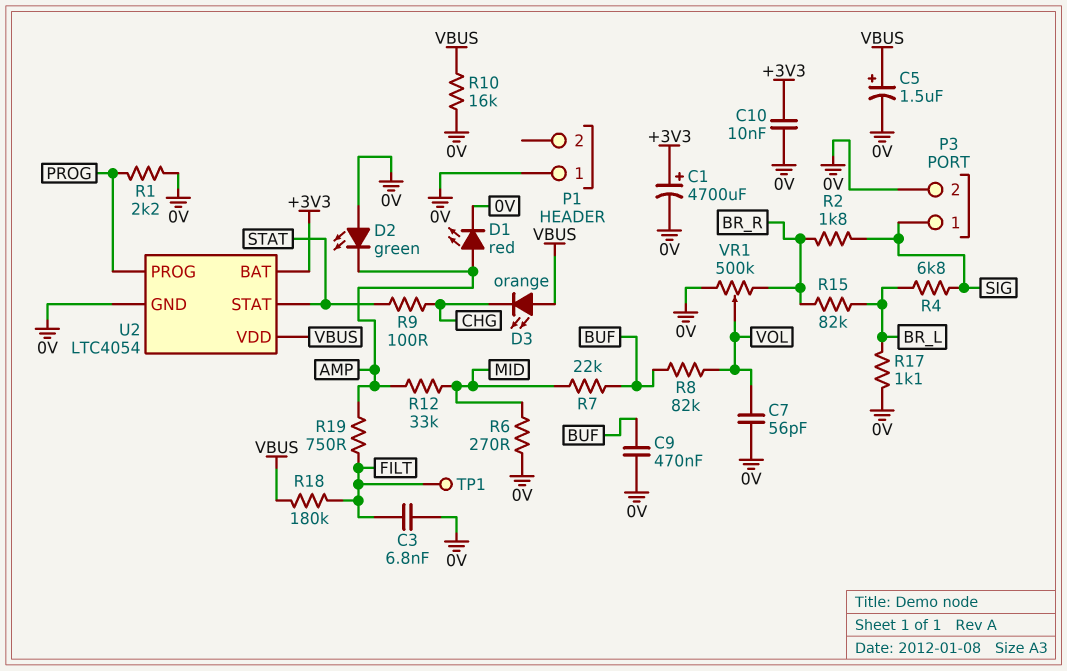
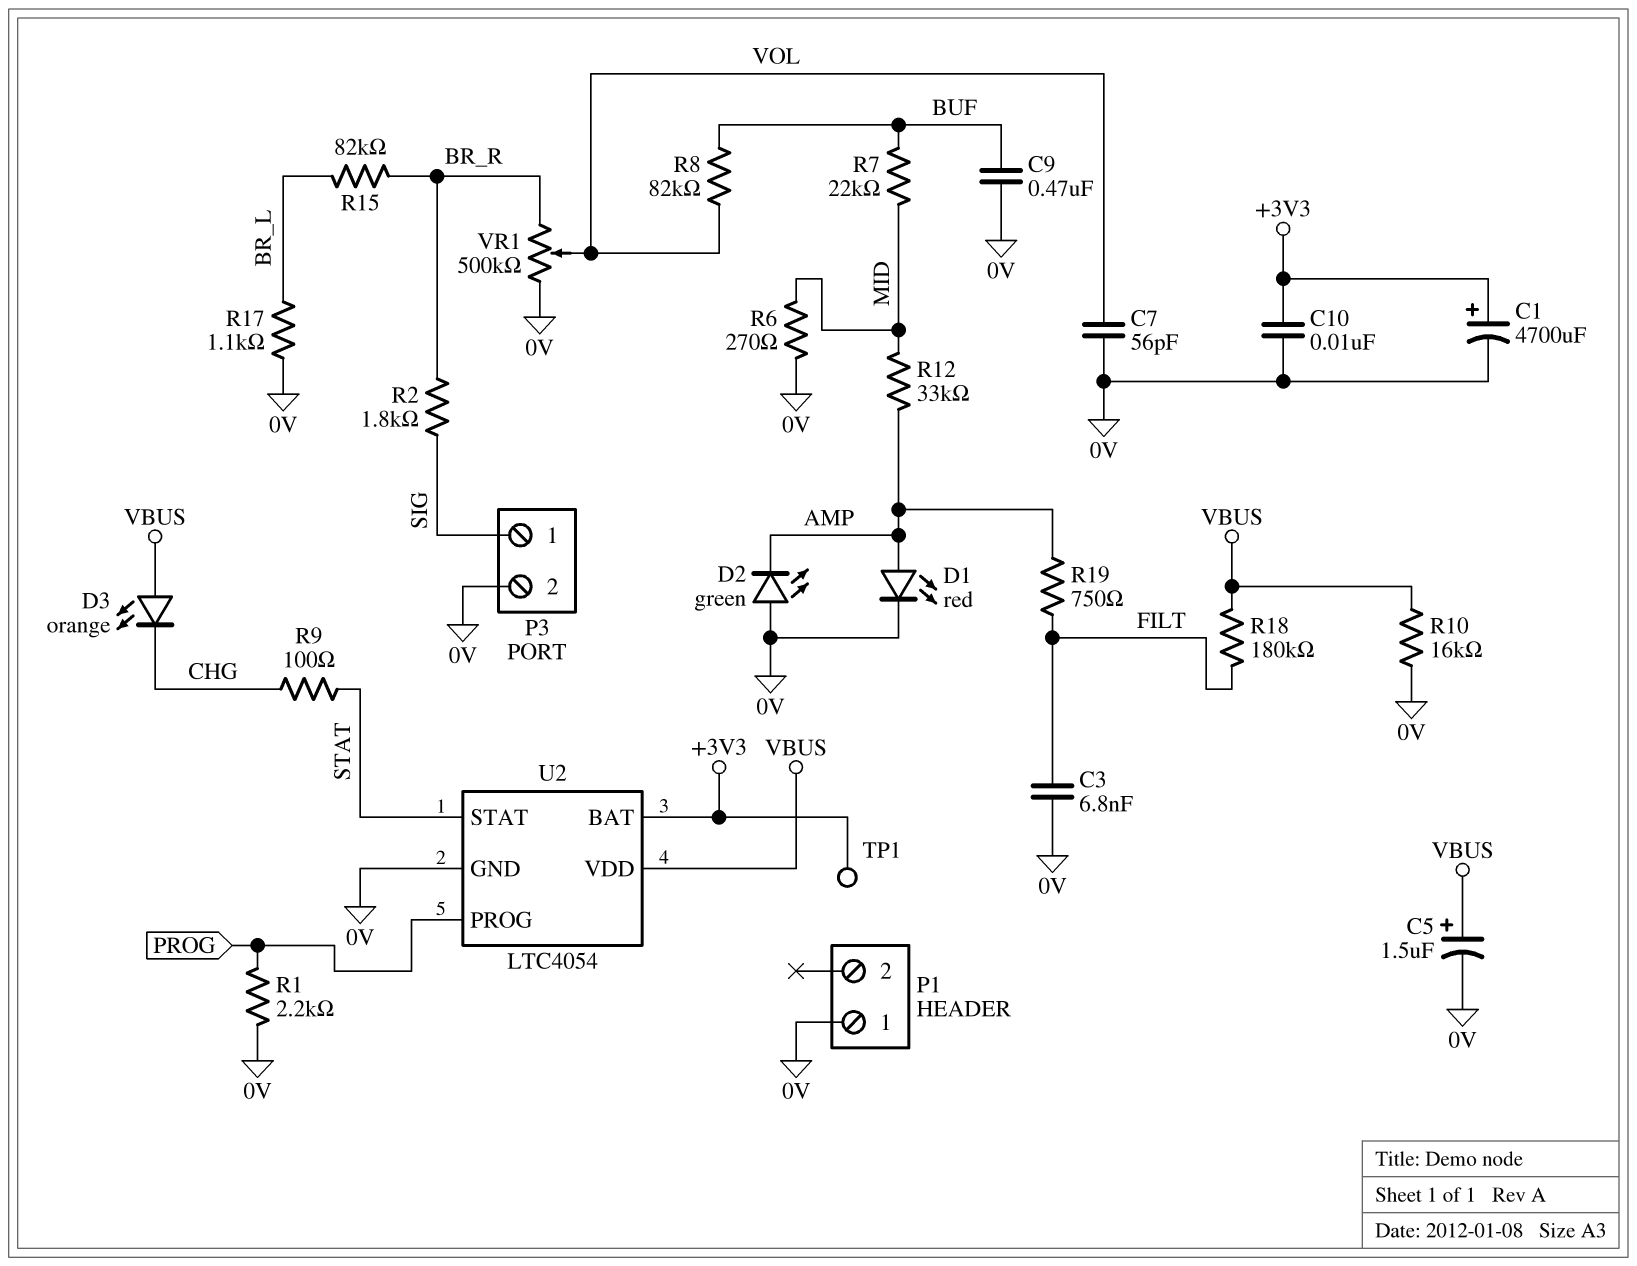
R4: 6.8k (BR_L, SIG) -> none
TP1: test point (FILT) -> test point (+3V3)

